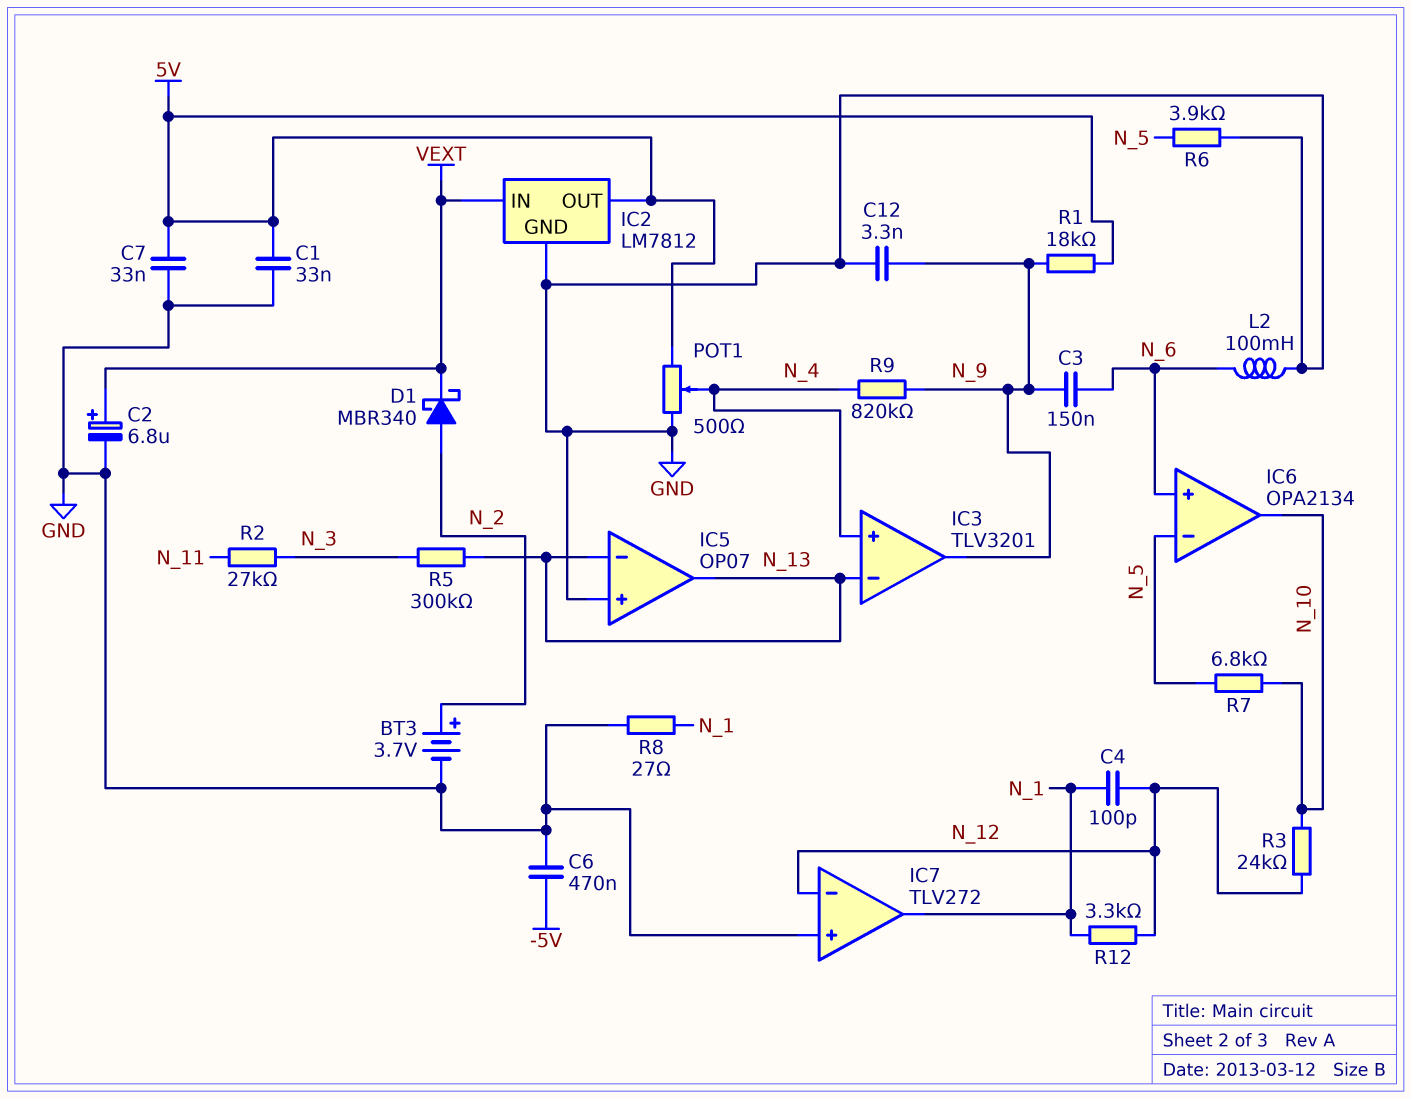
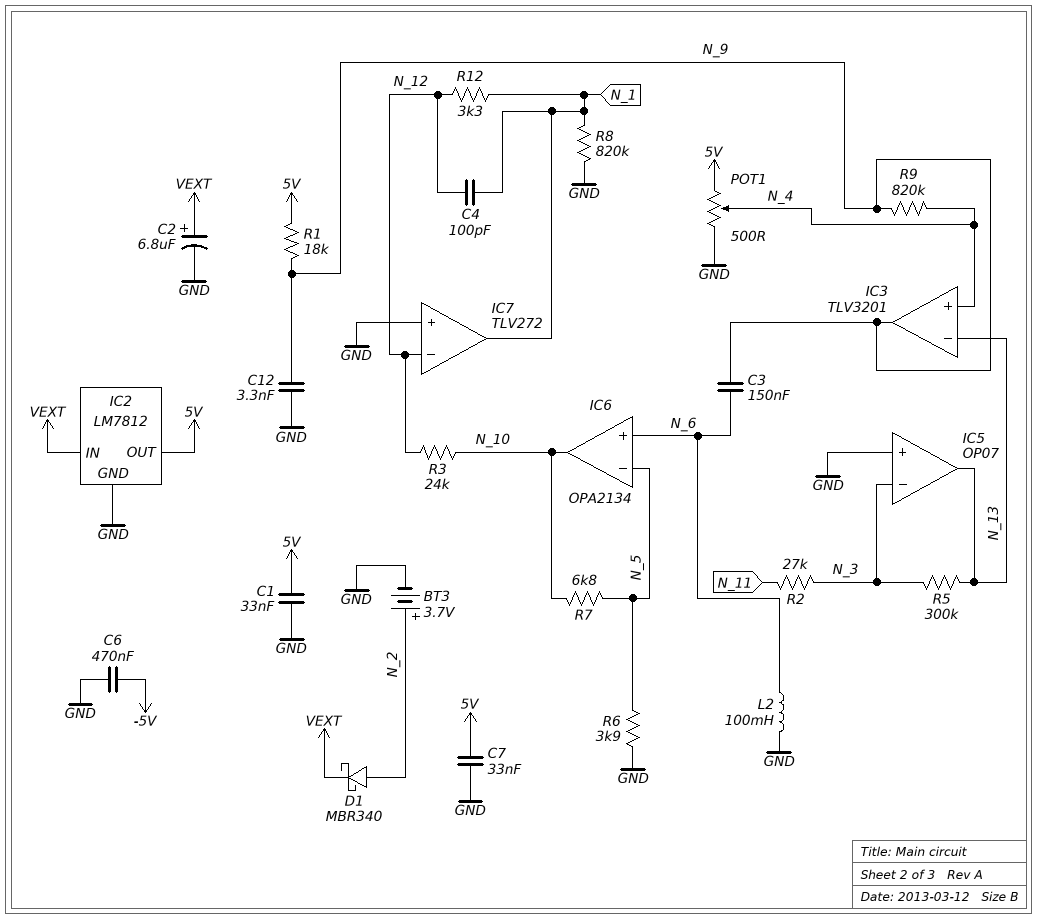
IC5 pin in-: N_13 -> N_3
R8: 27 (GND, N_1) -> 820k (GND, N_1)

